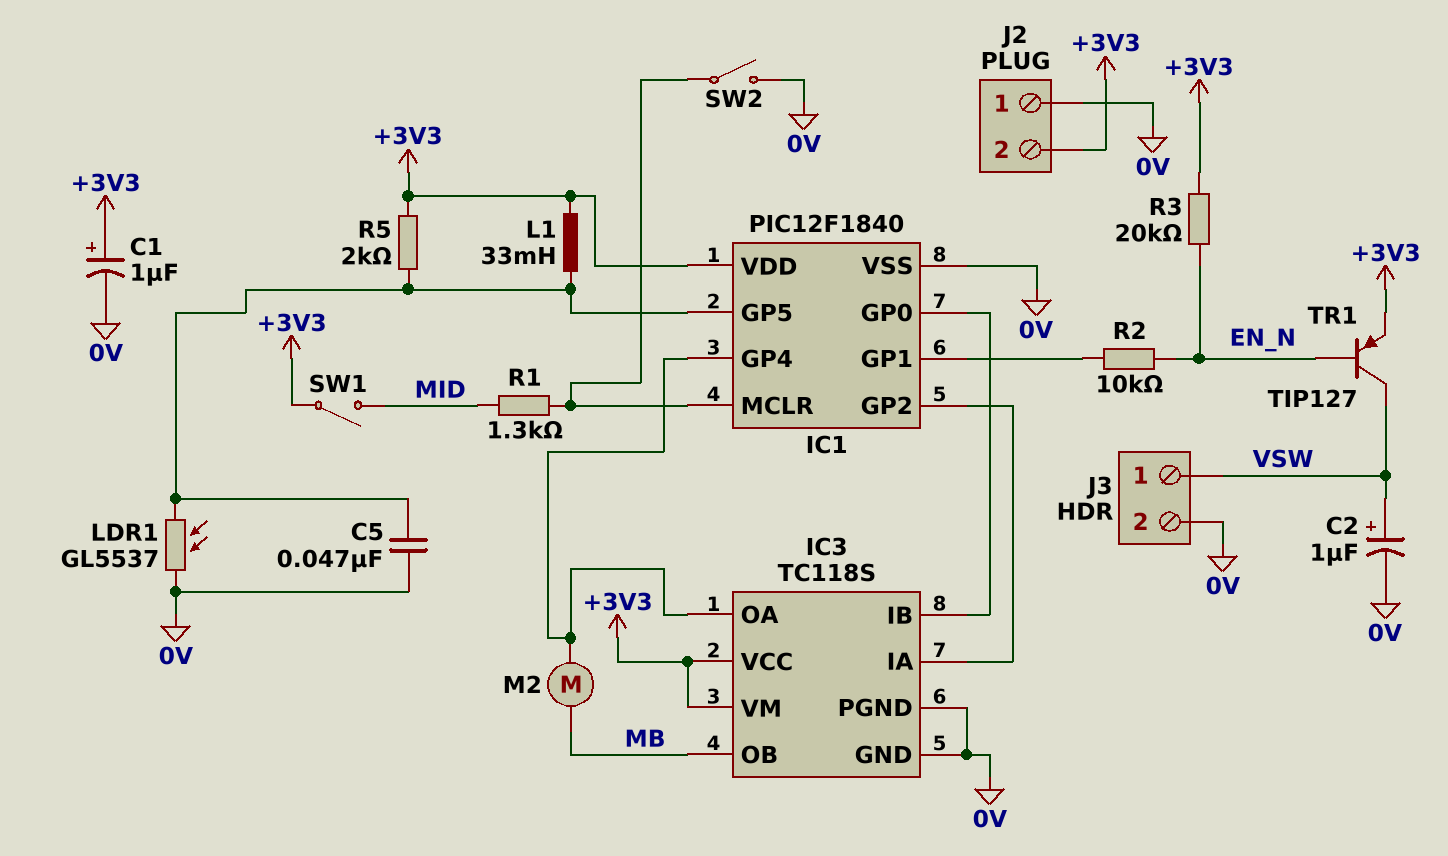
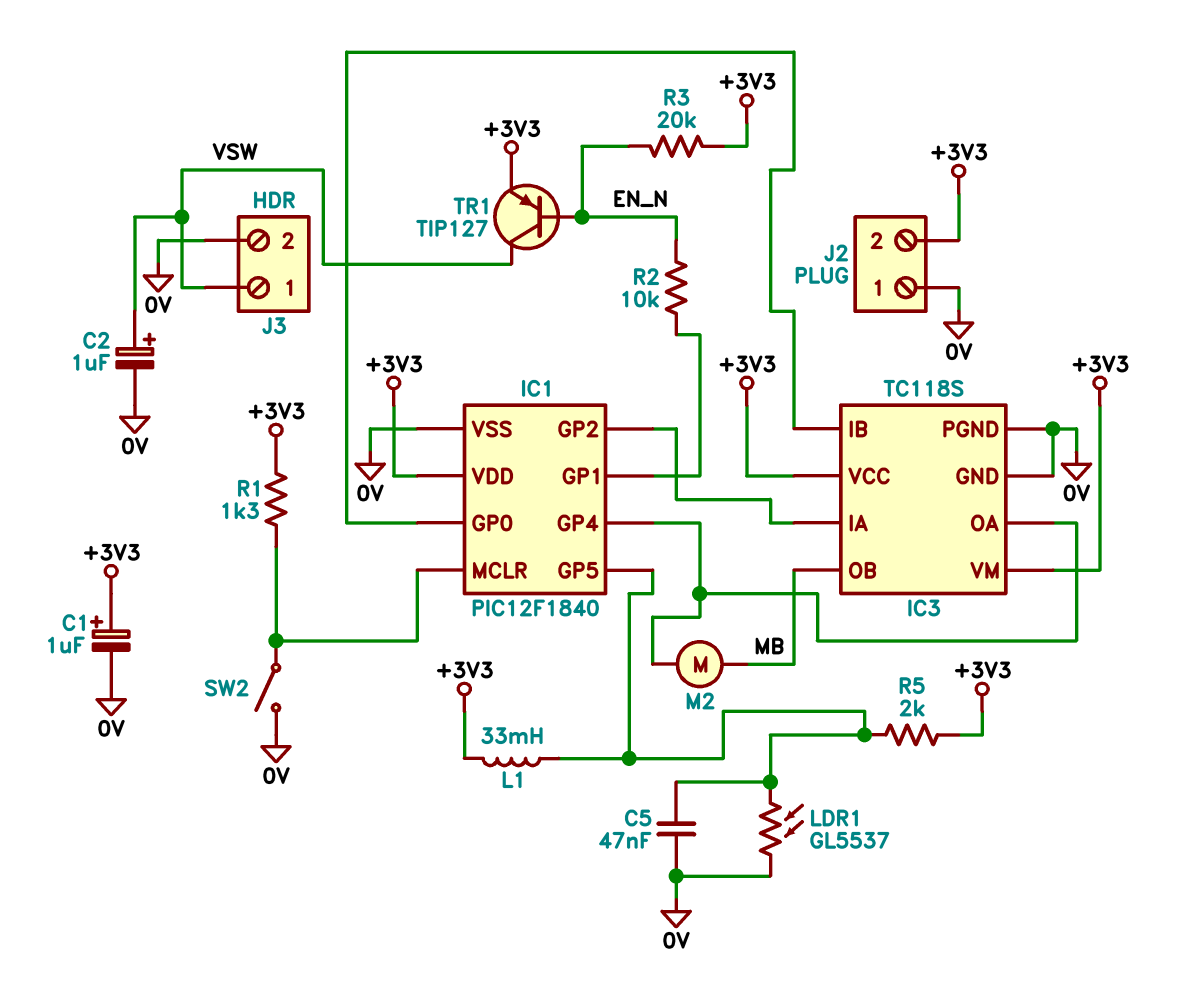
R1: 1.3k (IC1/MCLR, MID) -> 1.3k (+3V3, IC1/MCLR)
SW1: switch (+3V3, MID) -> none

